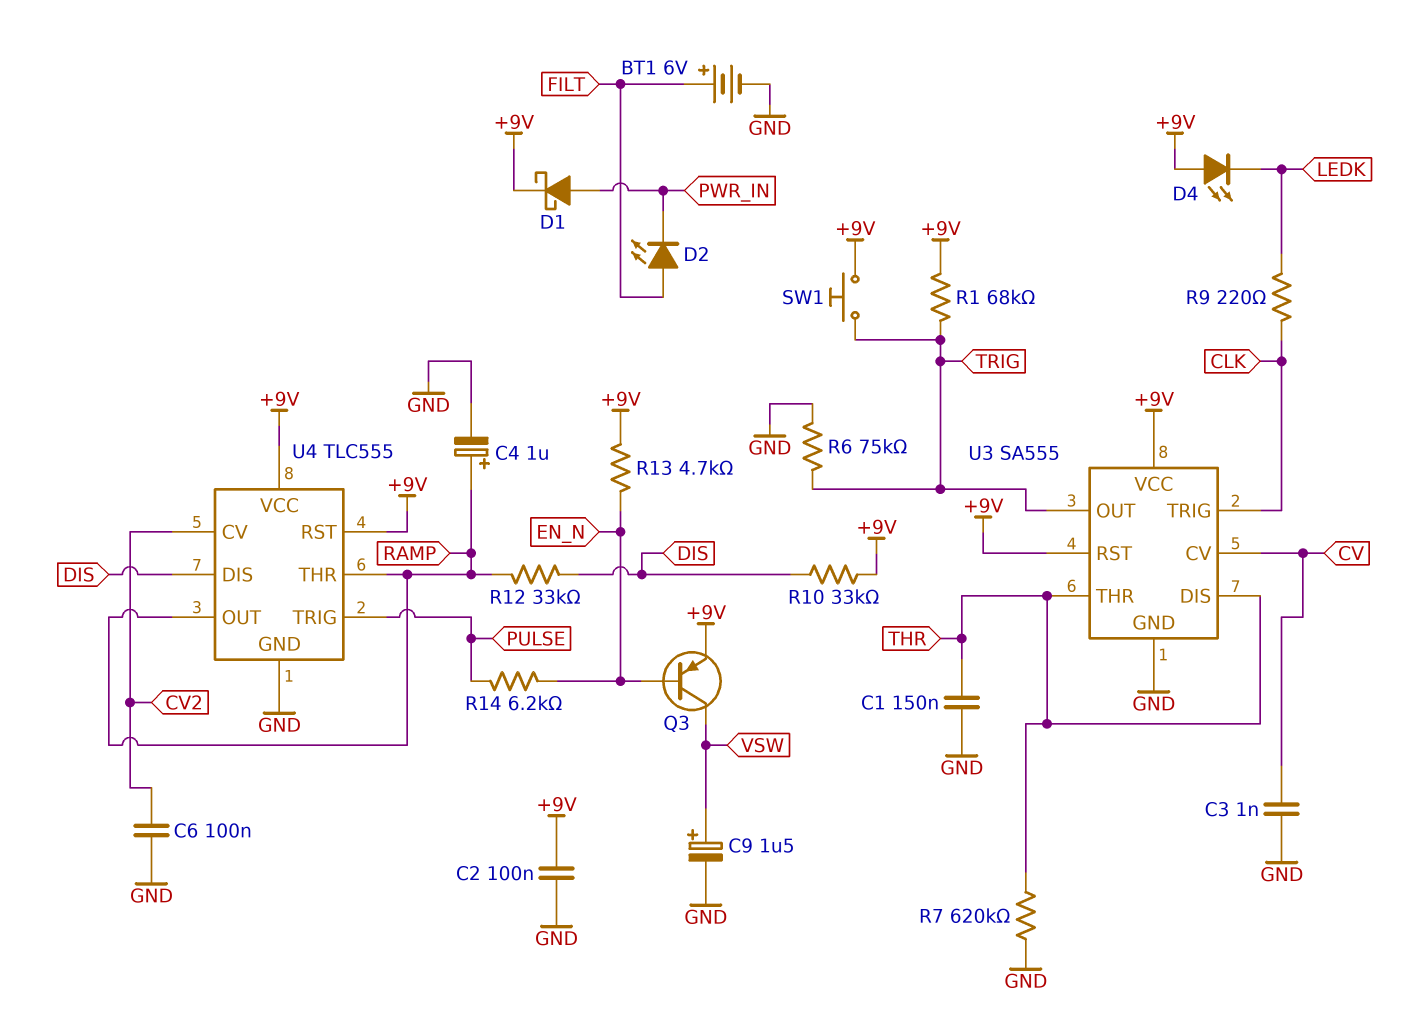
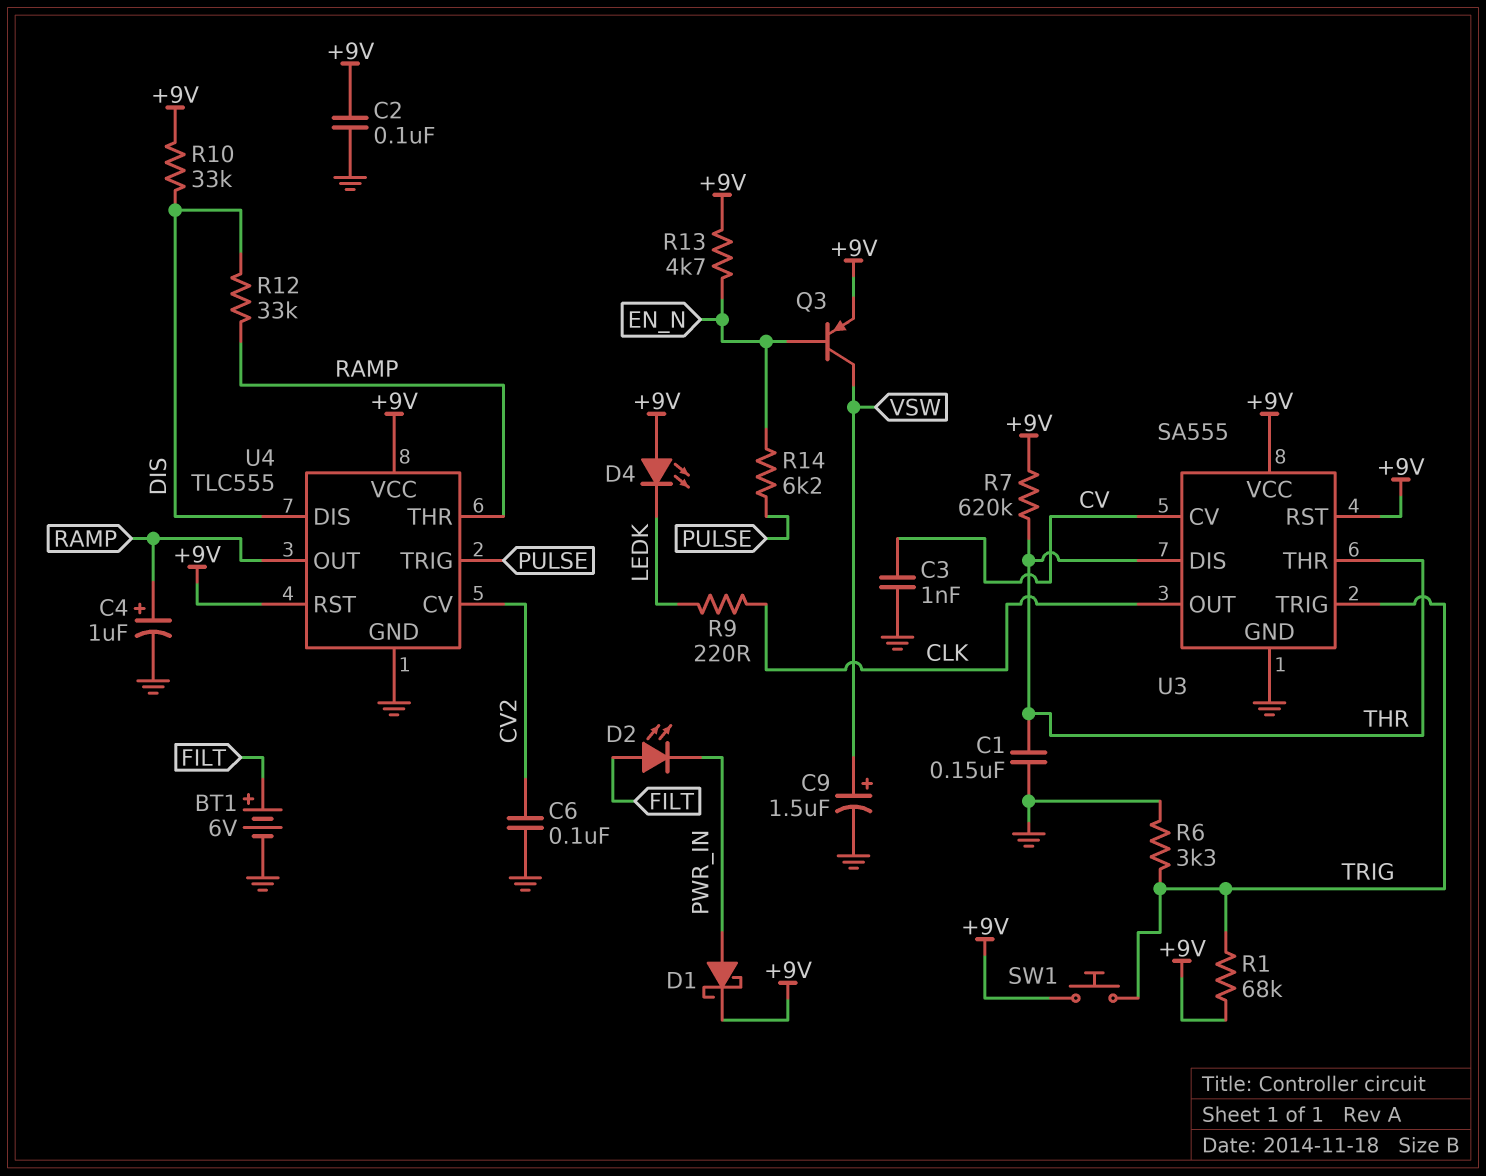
R6: 75k (GND, TRIG) -> 3.3k (GND, TRIG)
R7: 620k (GND, THR) -> 620k (+9V, THR)
U3 pin OUT: TRIG -> CLK
U3 pin TRIG: CLK -> TRIG

